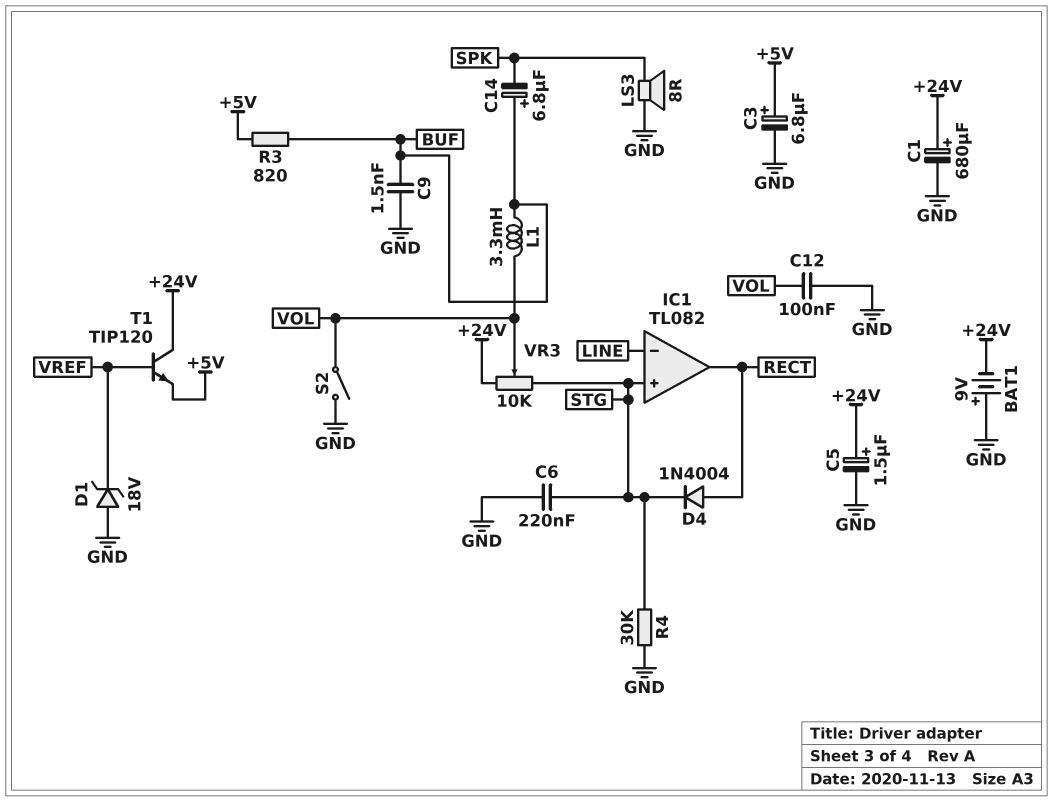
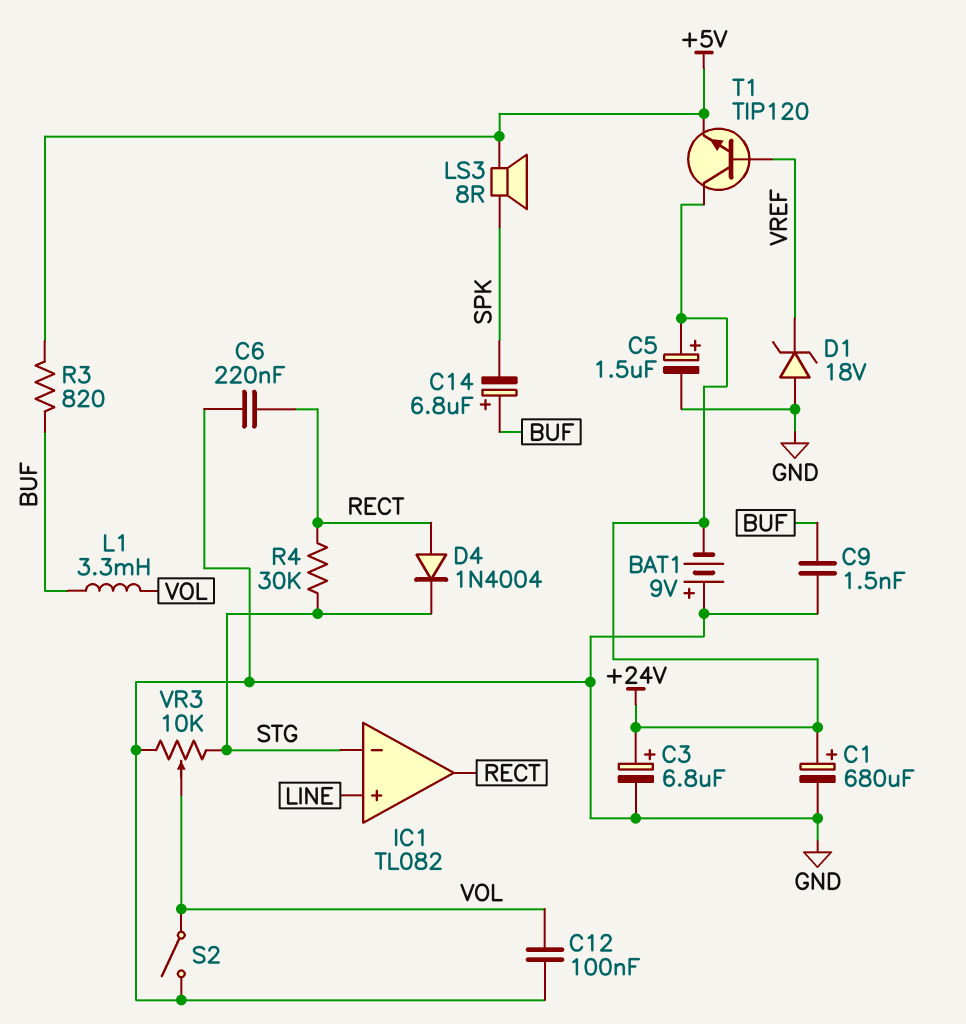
C3: 6.8uF (plus +5V, minus GND) -> 6.8uF (plus +24V, minus GND)
C6: 220nF (GND, STG) -> 220nF (GND, RECT)
IC1 pin in+: STG -> LINE
IC1 pin in-: LINE -> STG
LS3: speaker 8R (GND, SPK) -> speaker 8R (+5V, SPK)
R4: 30k (GND, STG) -> 30k (RECT, STG)
VR3: 10k (+24V, STG, wiper VOL) -> 10k (GND, STG, wiper VOL)

